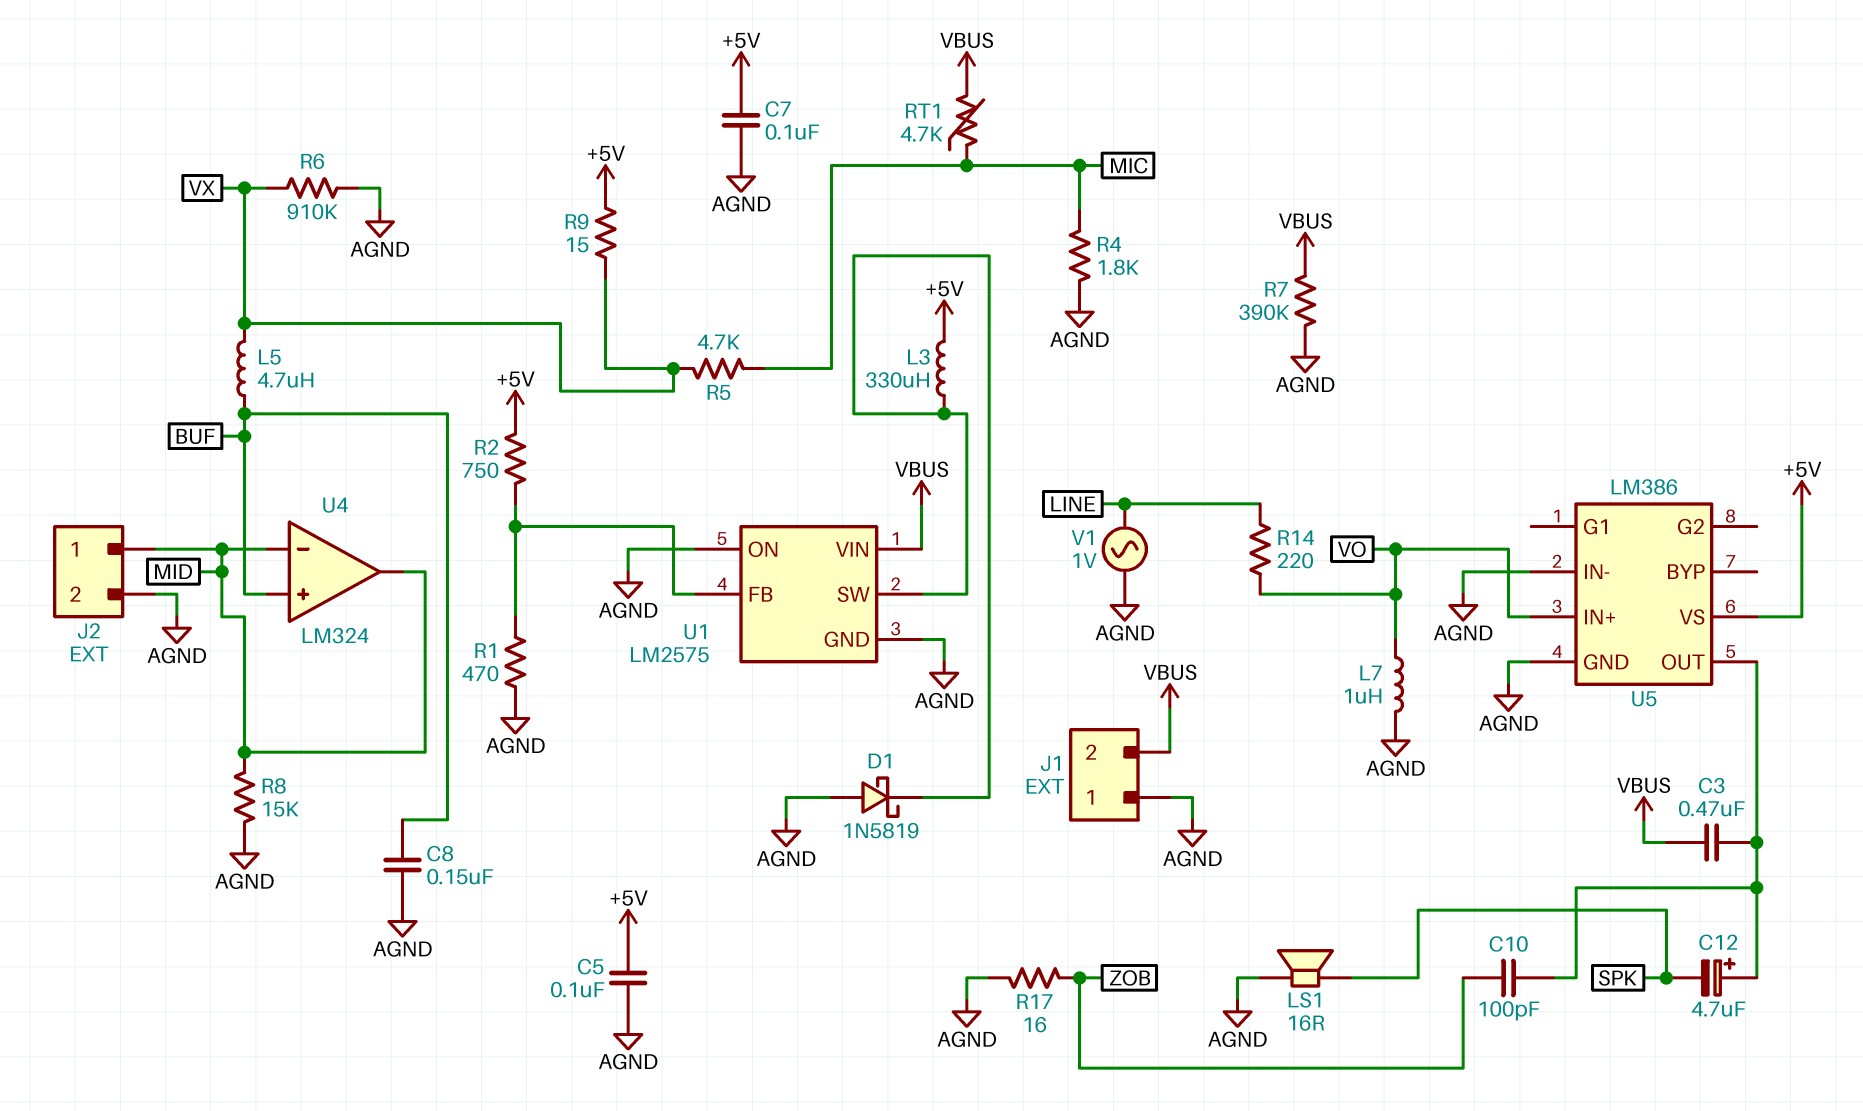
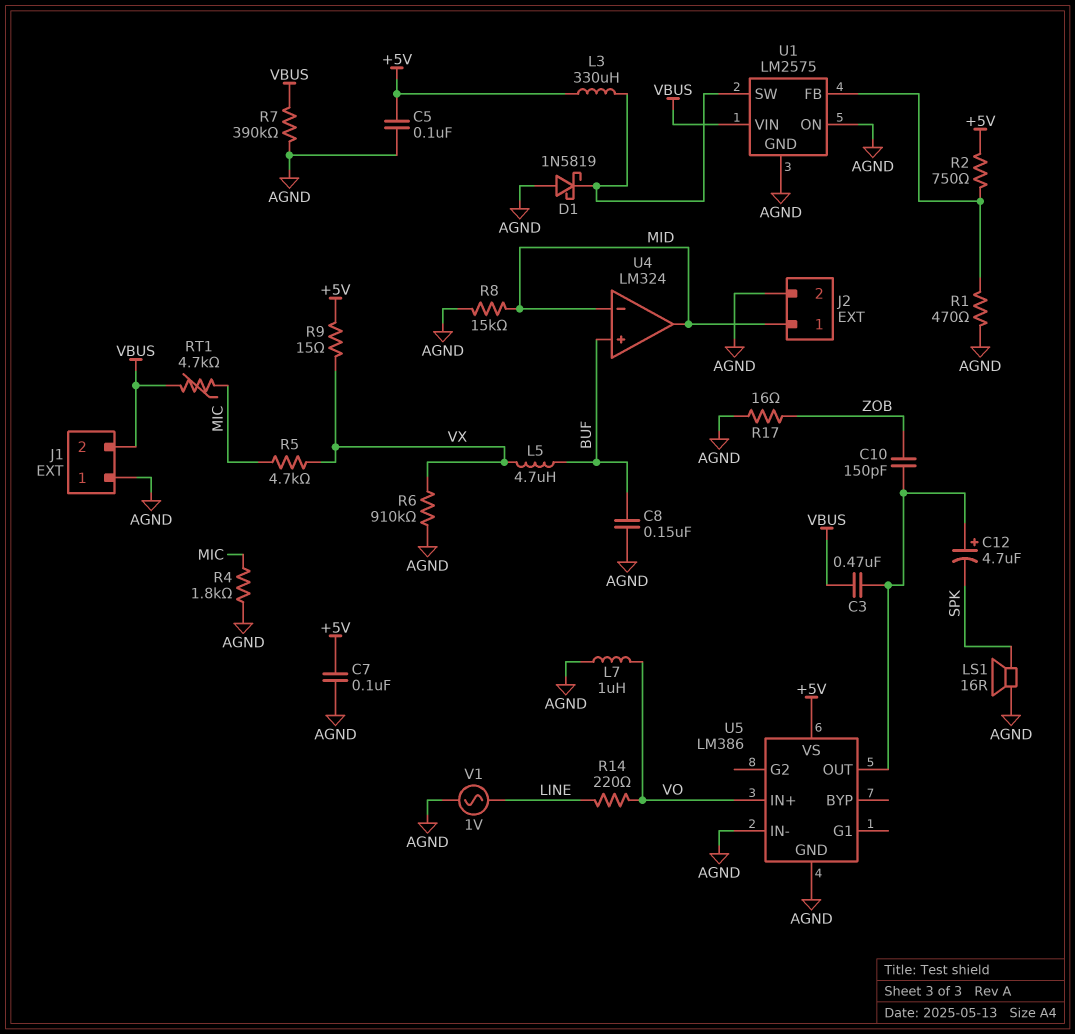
C10: 100pF (U5/OUT, ZOB) -> 150pF (U5/OUT, ZOB)

